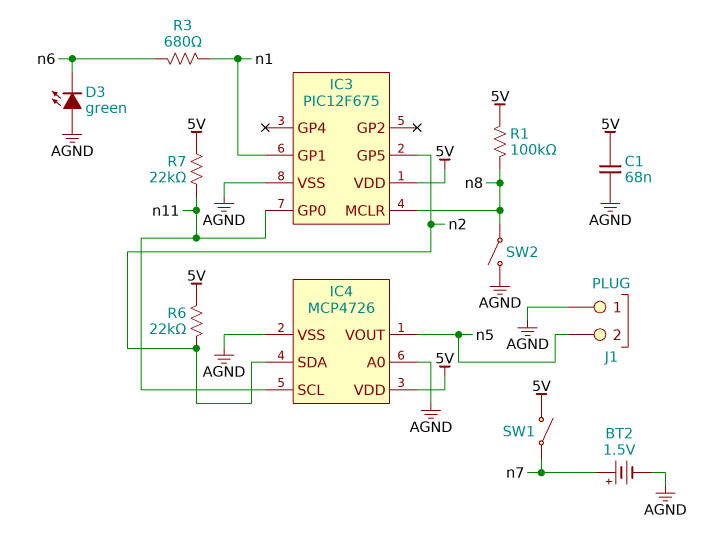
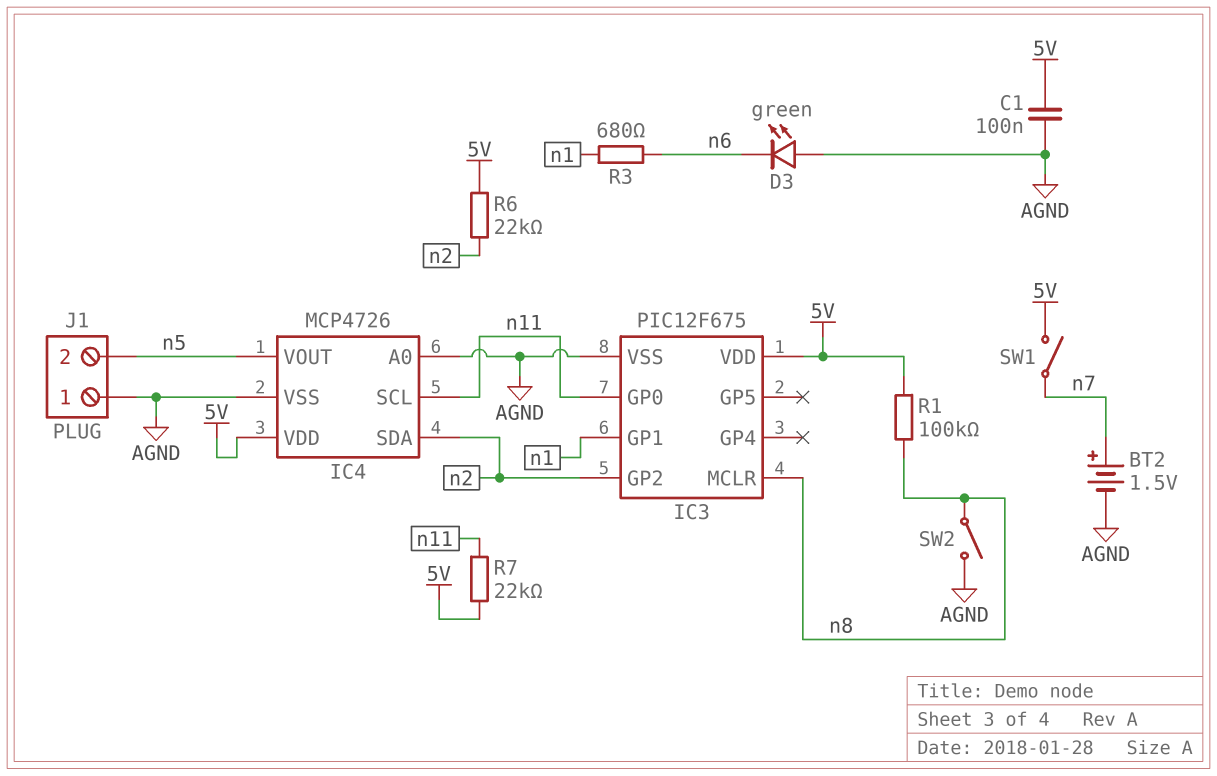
C1: 68nF (5V, AGND) -> 100nF (5V, AGND)
IC3 pin GP2: none -> n2
IC3 pin GP5: n2 -> none

